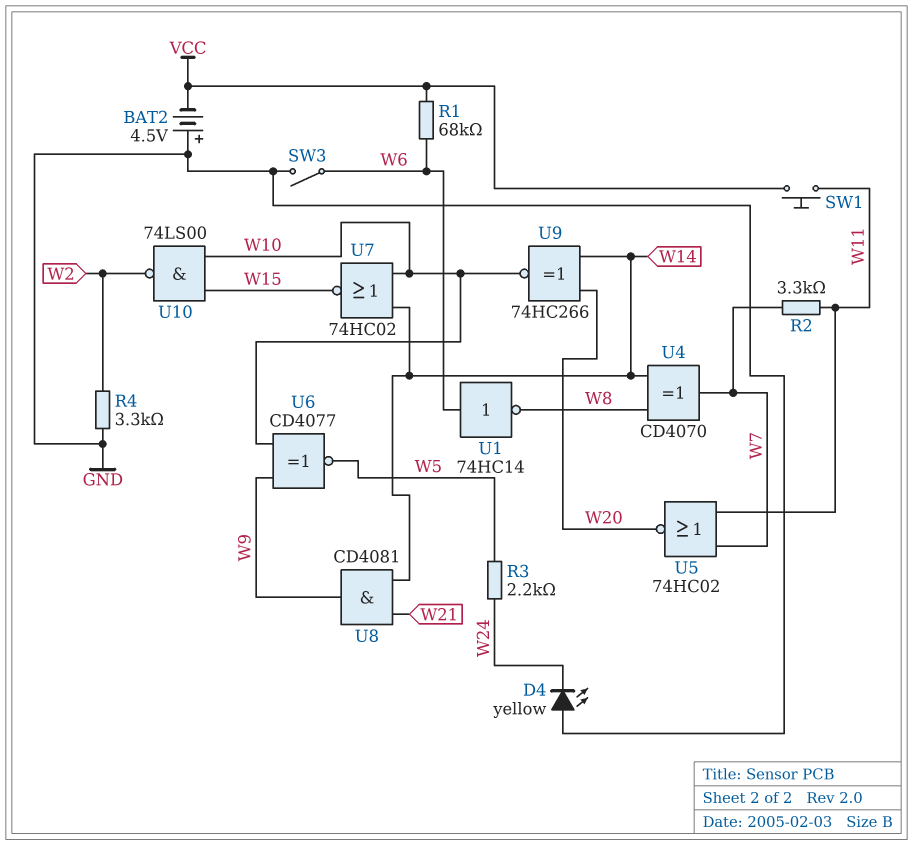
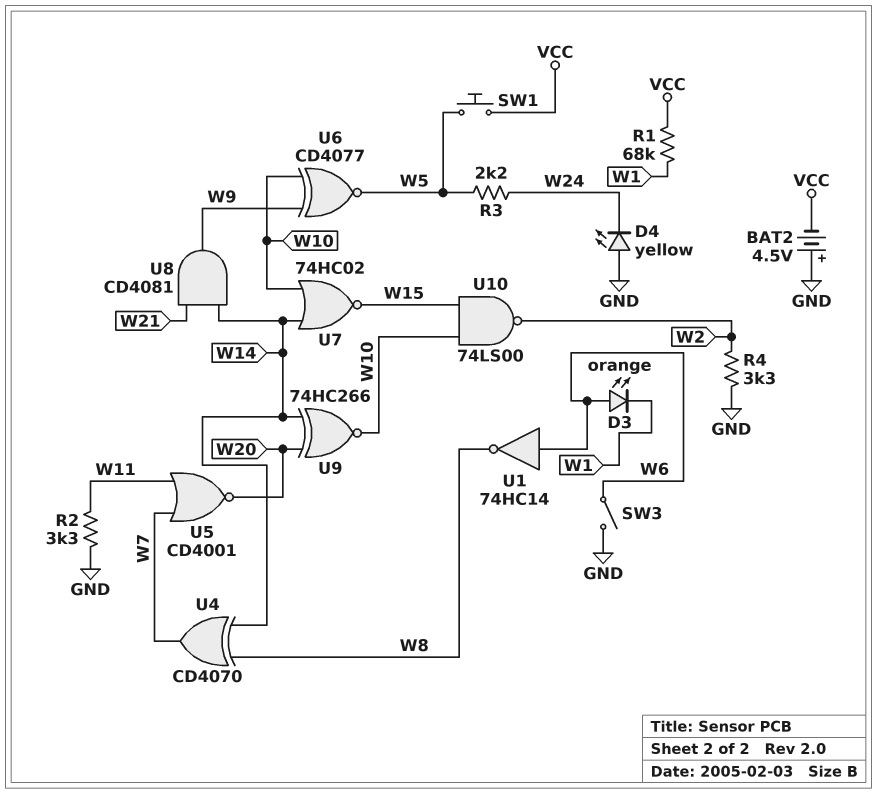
D3: none -> LED orange (A W6, K W1)
R1: 68k (VCC, W6) -> 68k (VCC, W1)
R2: 3.3k (W7, W11) -> 3.3k (GND, W11)
SW1: button (VCC, W11) -> button (VCC, W5)
U5: NOR 74HC02 (in W7, in W11, out W20) -> NOR CD4001 (in W7, in W11, out W20)

